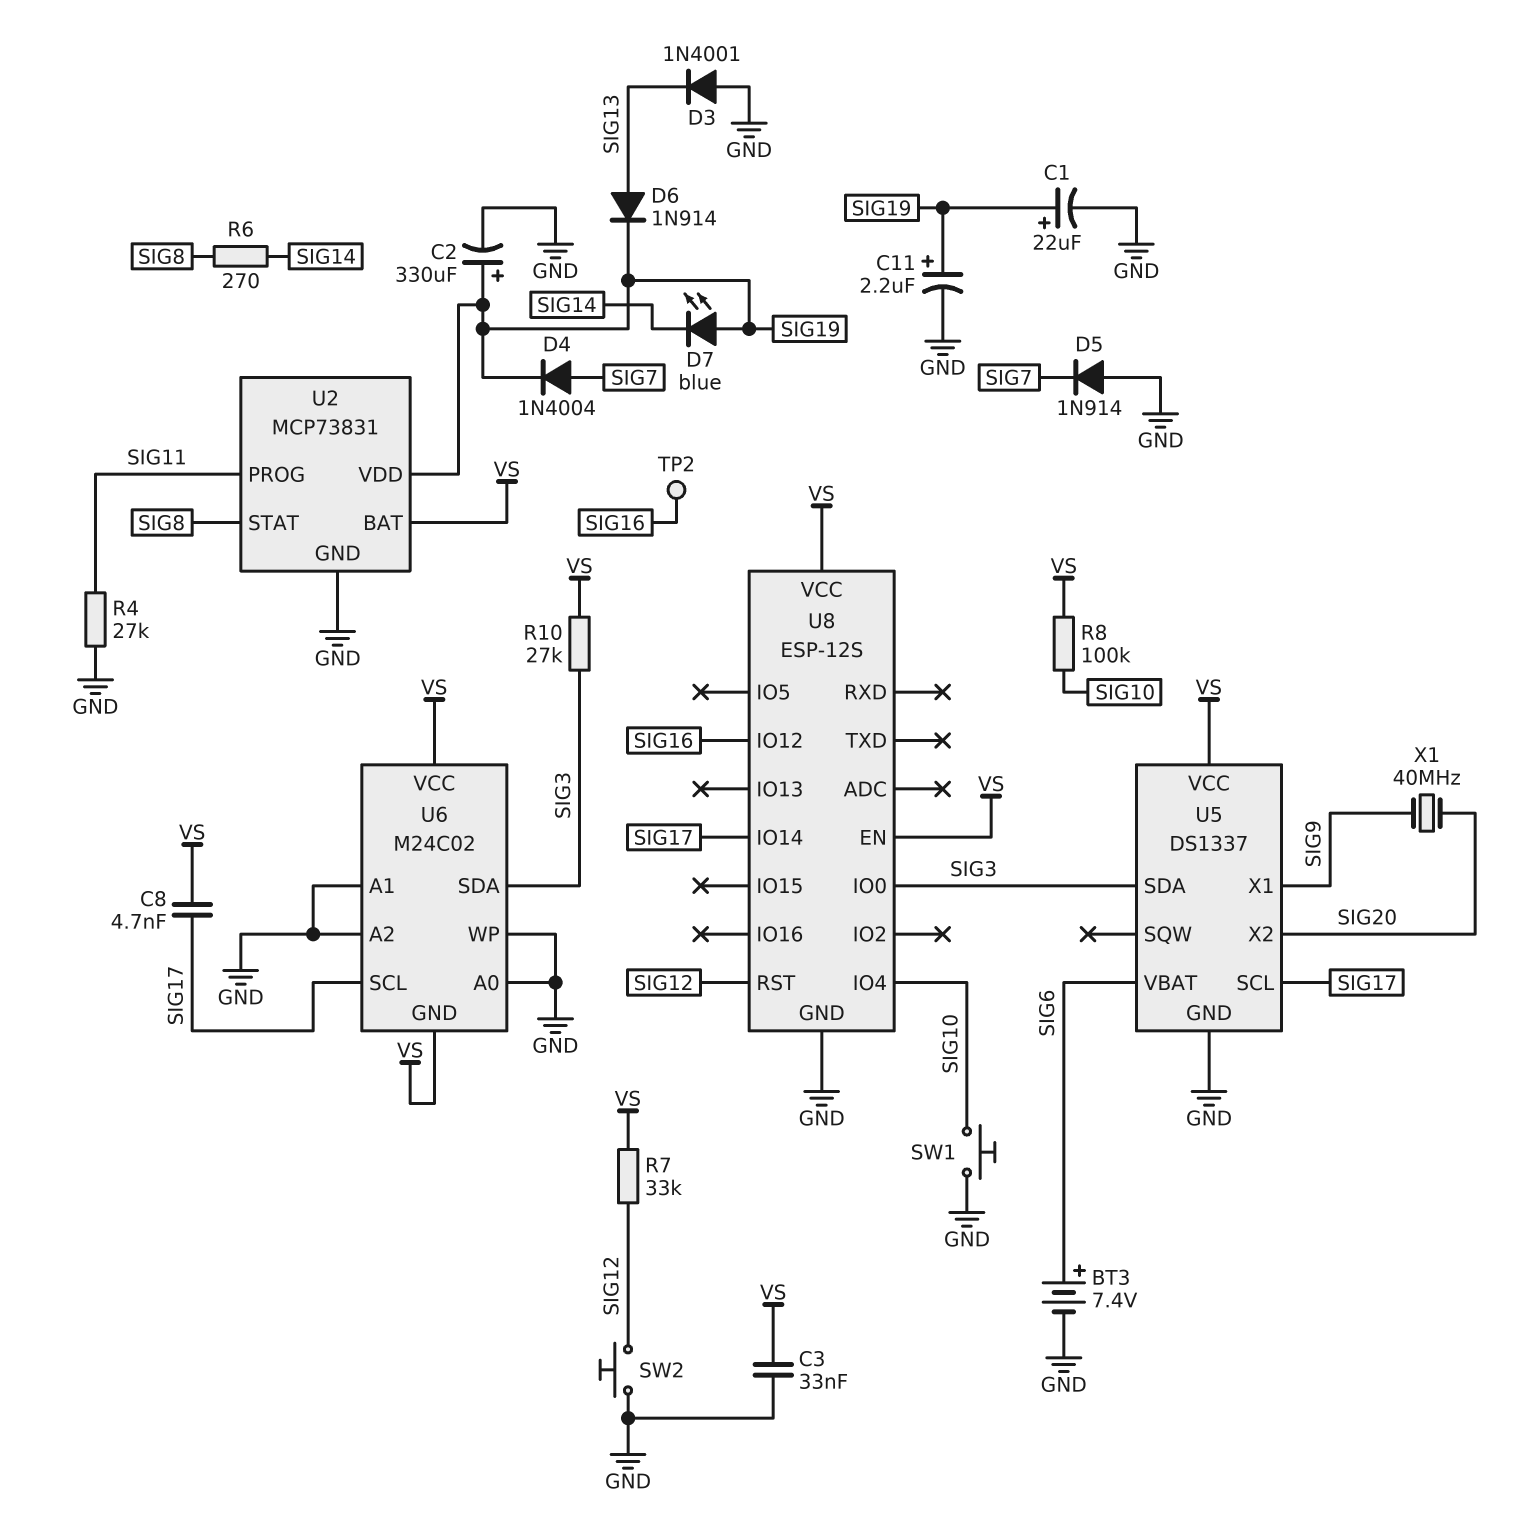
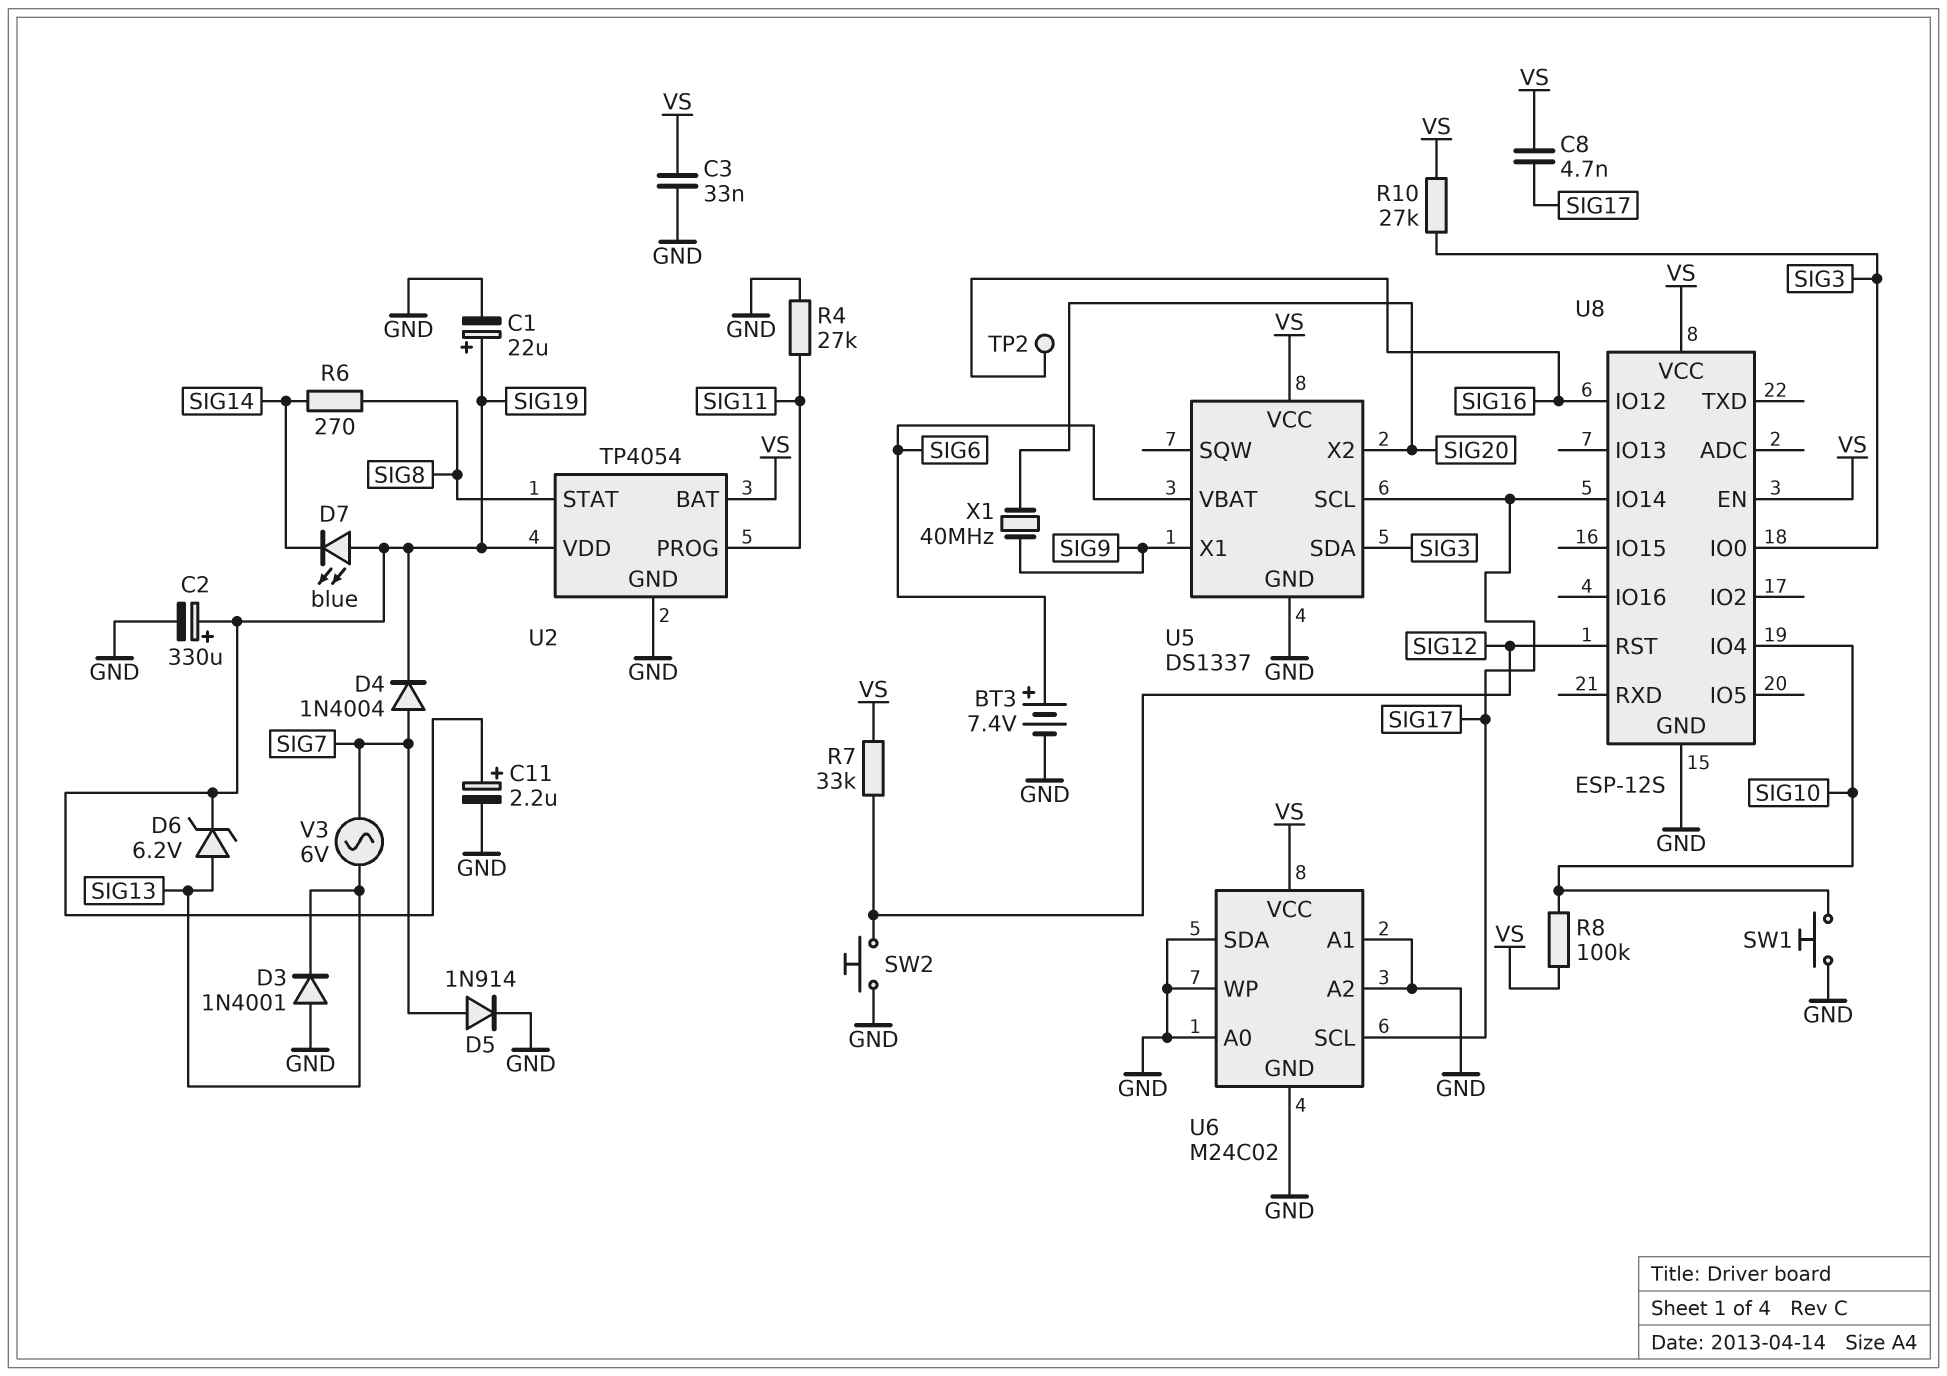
D5: diode 1N914 (A GND, K SIG7) -> diode 1N914 (A SIG7, K GND)
D6: diode 1N914 (A SIG13, K SIG19) -> zener 6.2V (A SIG13, K SIG19)
U2: MCP73831 -> TP4054
U6 pin GND: VS -> GND
U6 pin SDA: SIG3 -> GND
V3: none -> AC 6V (SIG7, SIG13)

